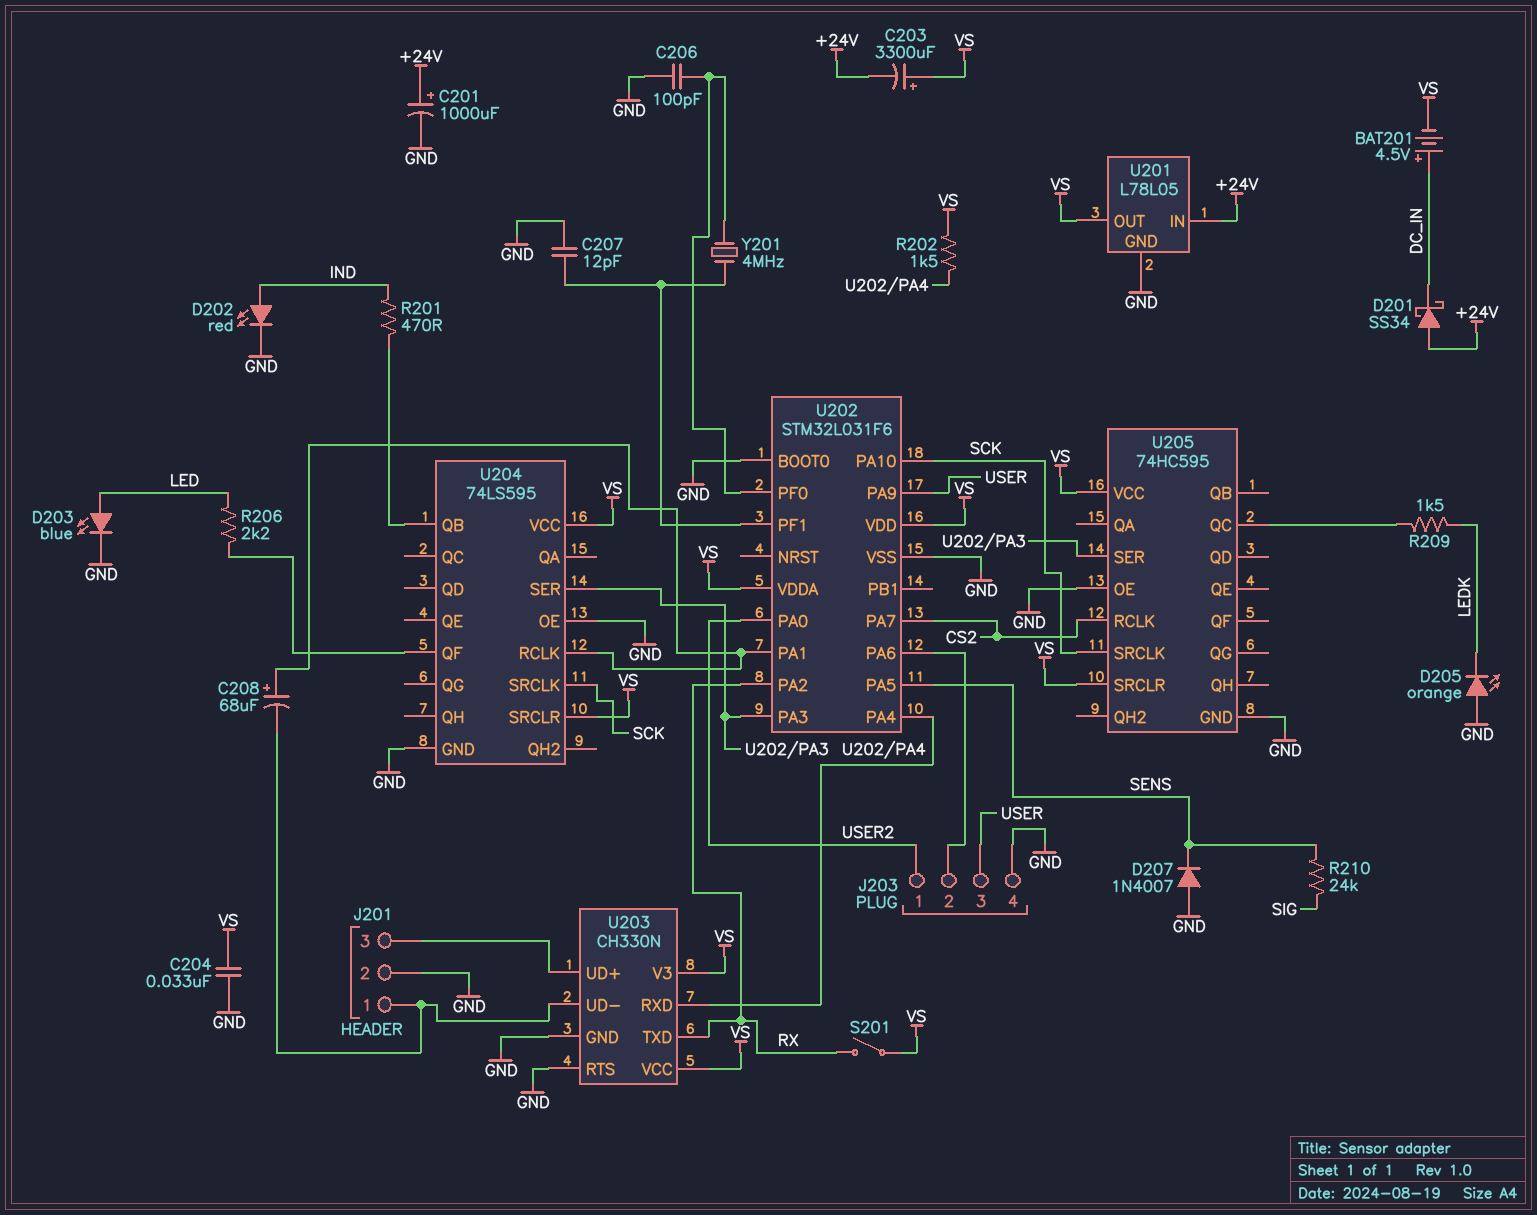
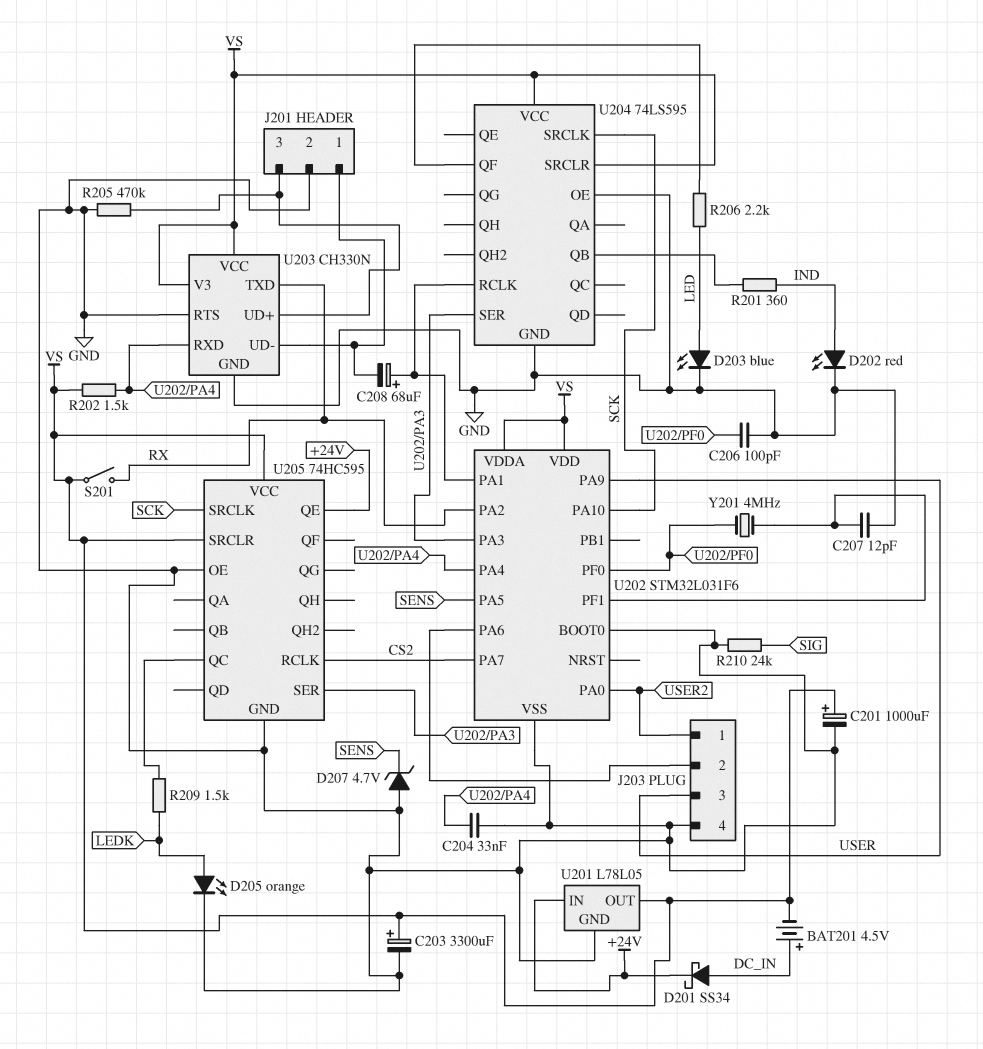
C201: 1000uF (plus +24V, minus GND) -> 1000uF (plus VS, minus GND)
C203: 3300uF (plus VS, minus +24V) -> 3300uF (plus VS, minus GND)
C204: 33nF (GND, VS) -> 33nF (GND, U202/PA4)
D201: schottky SS34 (A +24V, K DC_IN) -> schottky SS34 (A DC_IN, K +24V)
D205: LED orange (A GND, K LEDK) -> LED orange (A LEDK, K GND)
D207: diode 1N4007 (A GND, K SENS) -> zener 4.7V (A GND, K SENS)
R201: 470 (IND, U204/QB) -> 360 (IND, U204/QB)
R205: none -> 470k (GND, J201/3)
R210: 24k (SENS, SIG) -> 24k (GND, SIG)
U205 pin QE: none -> +24V

